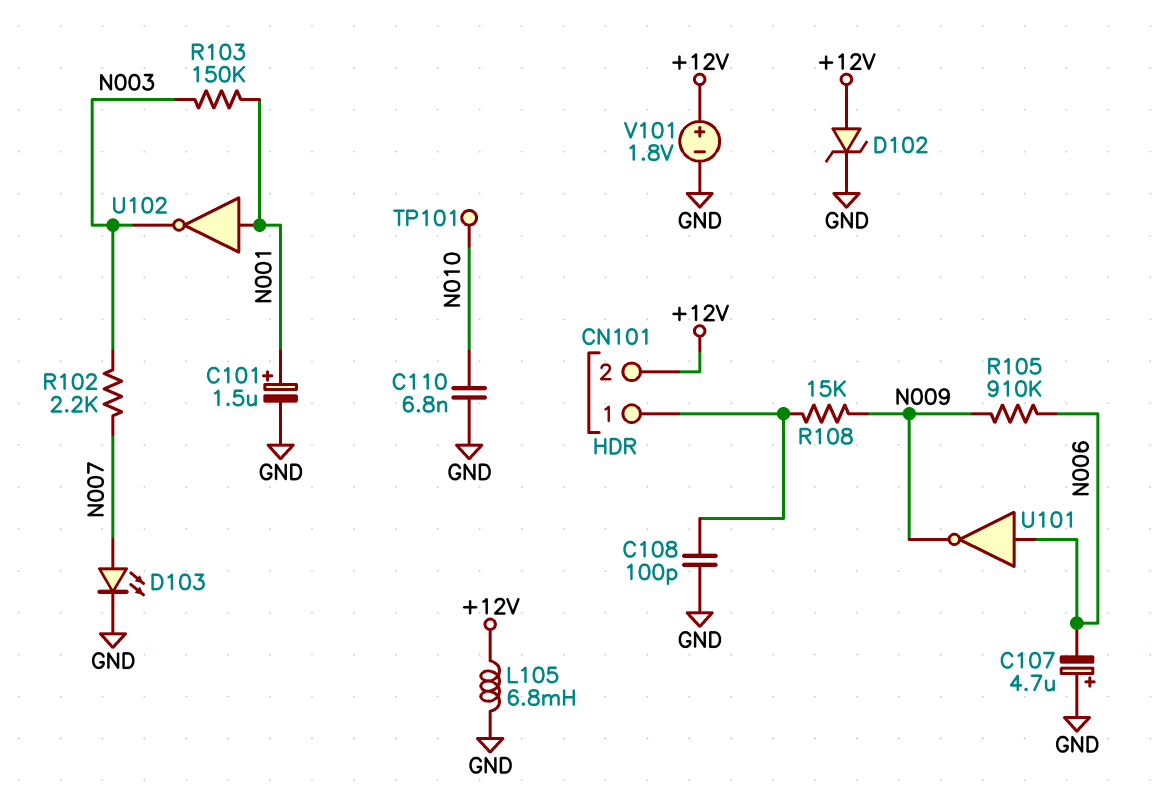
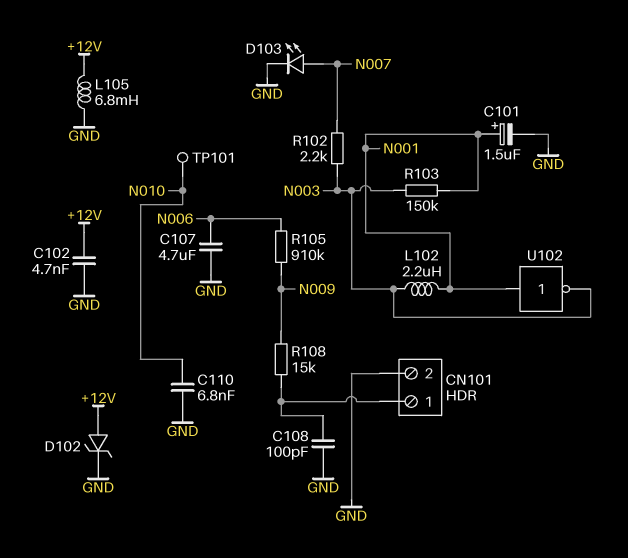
C102: none -> 4.7nF (+12V, GND)
C107: 4.7uF (plus GND, minus N006) -> 4.7uF (GND, N006)
CN101 pin 2: +12V -> GND
L102: none -> 2.2uH (N001, N003)
U101: NOT (in N006, out N009) -> none
V101: 1.8V (plus +12V, minus GND) -> none

